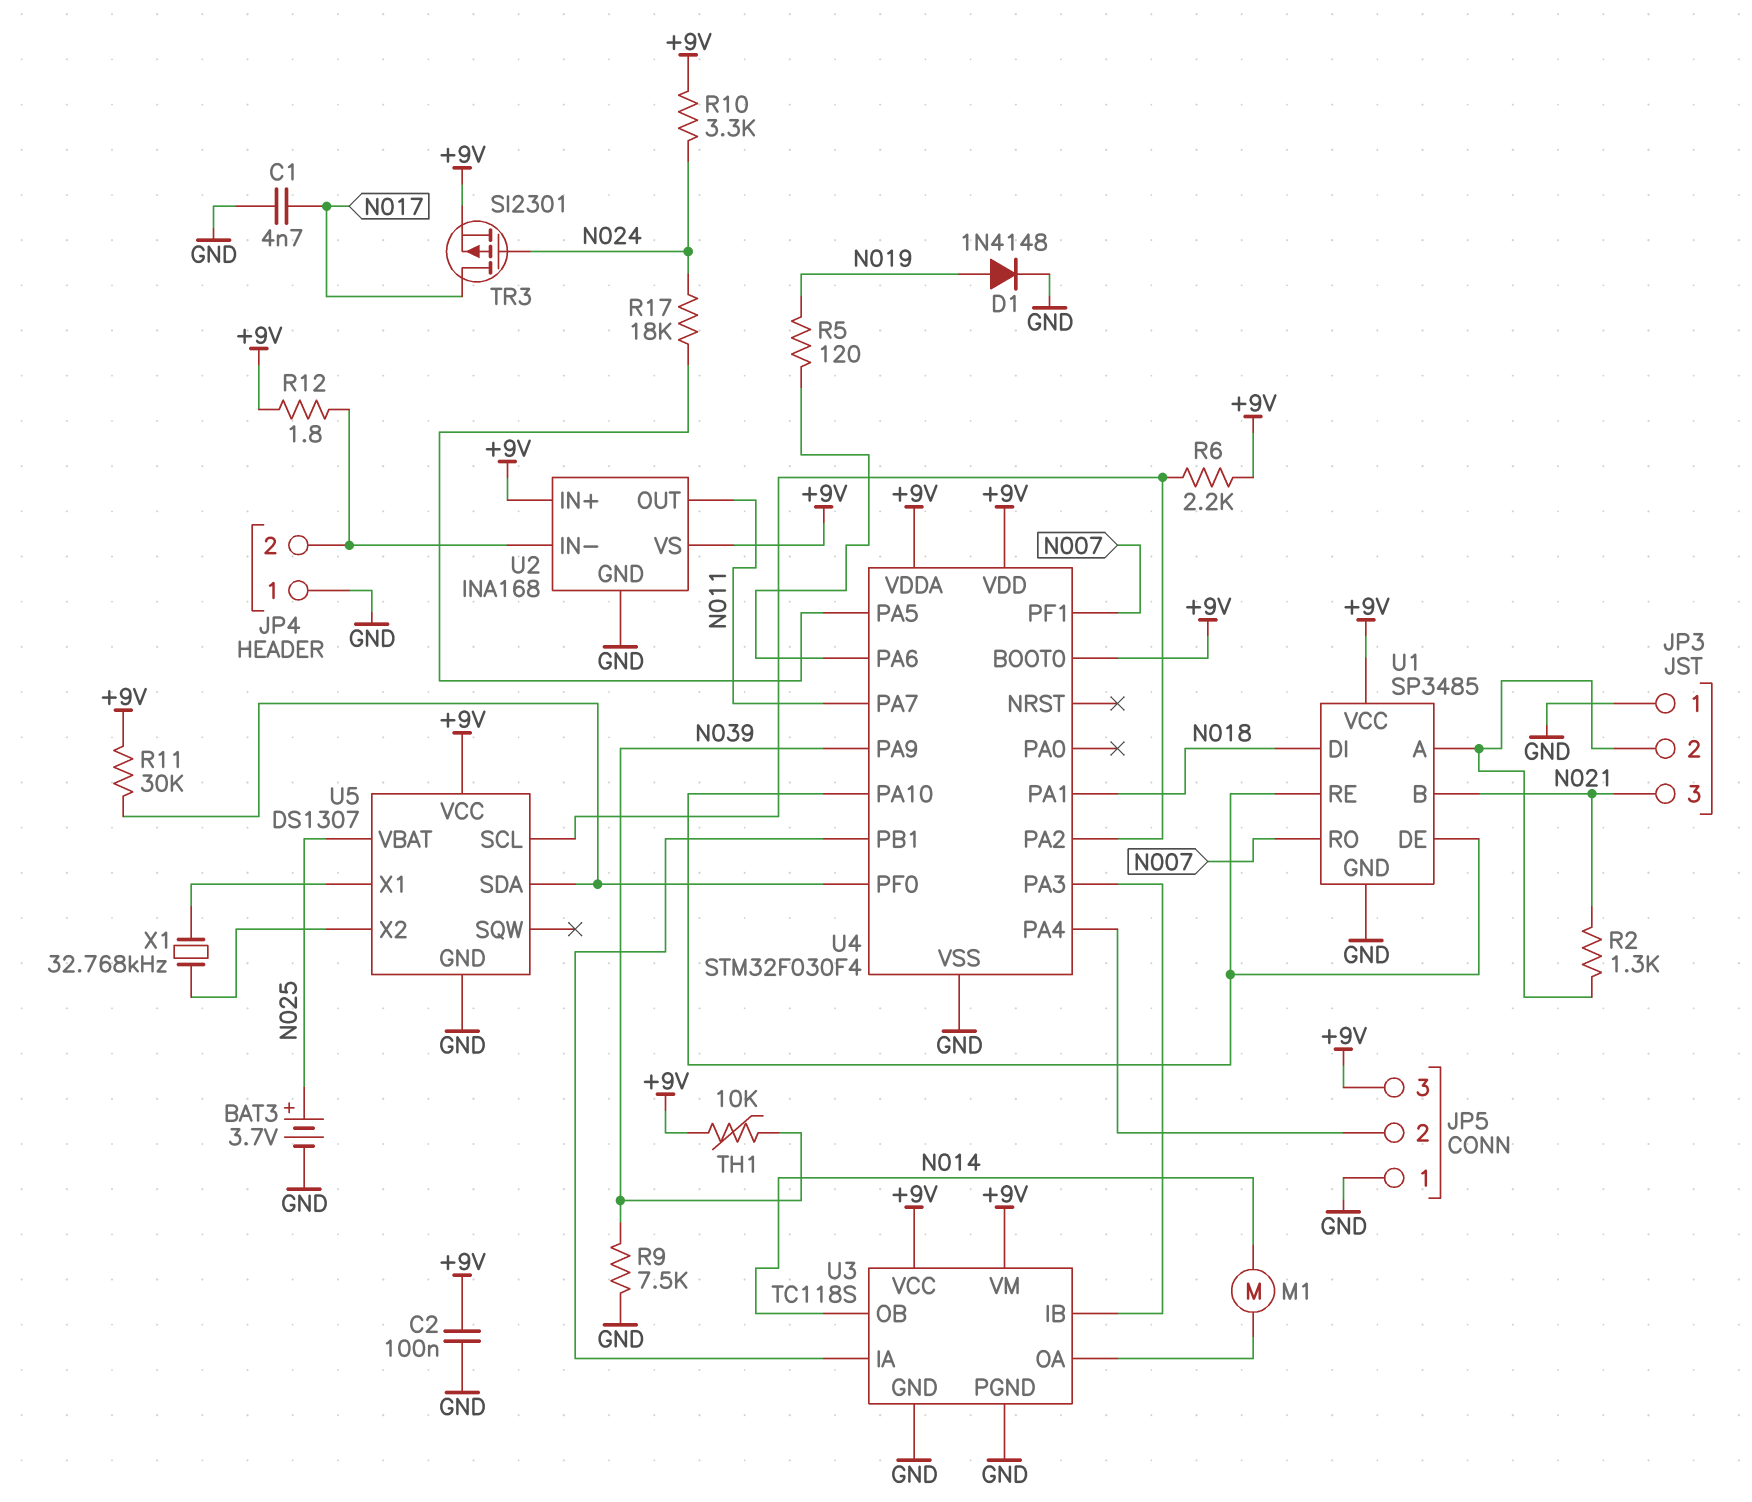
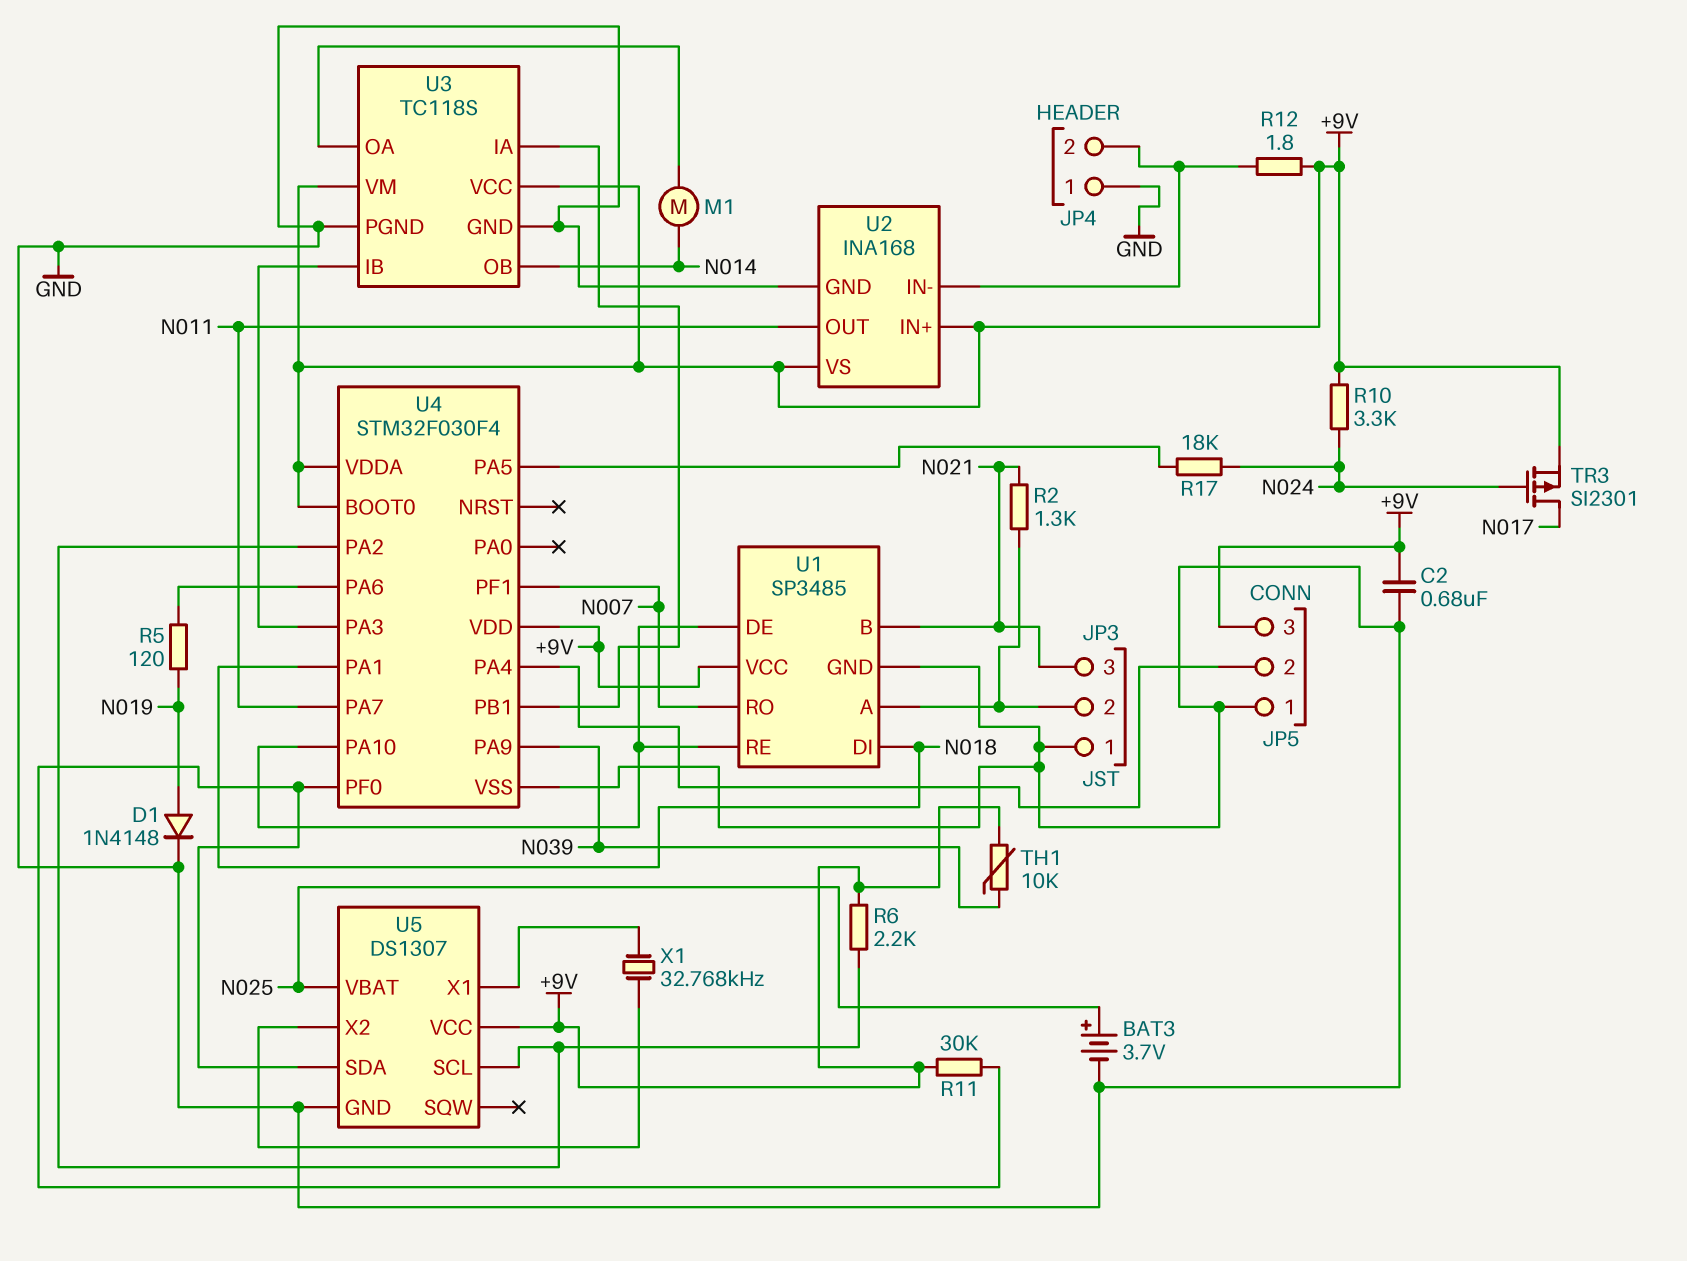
C1: 4.7nF (GND, N017) -> none
C2: 100nF (+9V, GND) -> 680nF (+9V, GND)
R9: 7.5k (GND, N039) -> none

